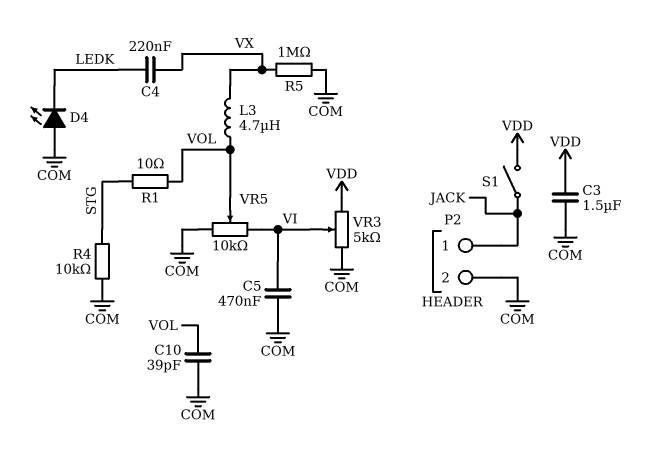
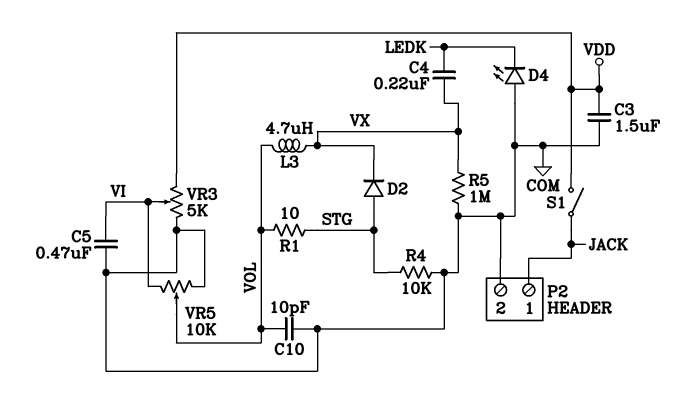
C10: 39pF (COM, VOL) -> 10pF (COM, VOL)
D2: none -> diode (A STG, K VX)

